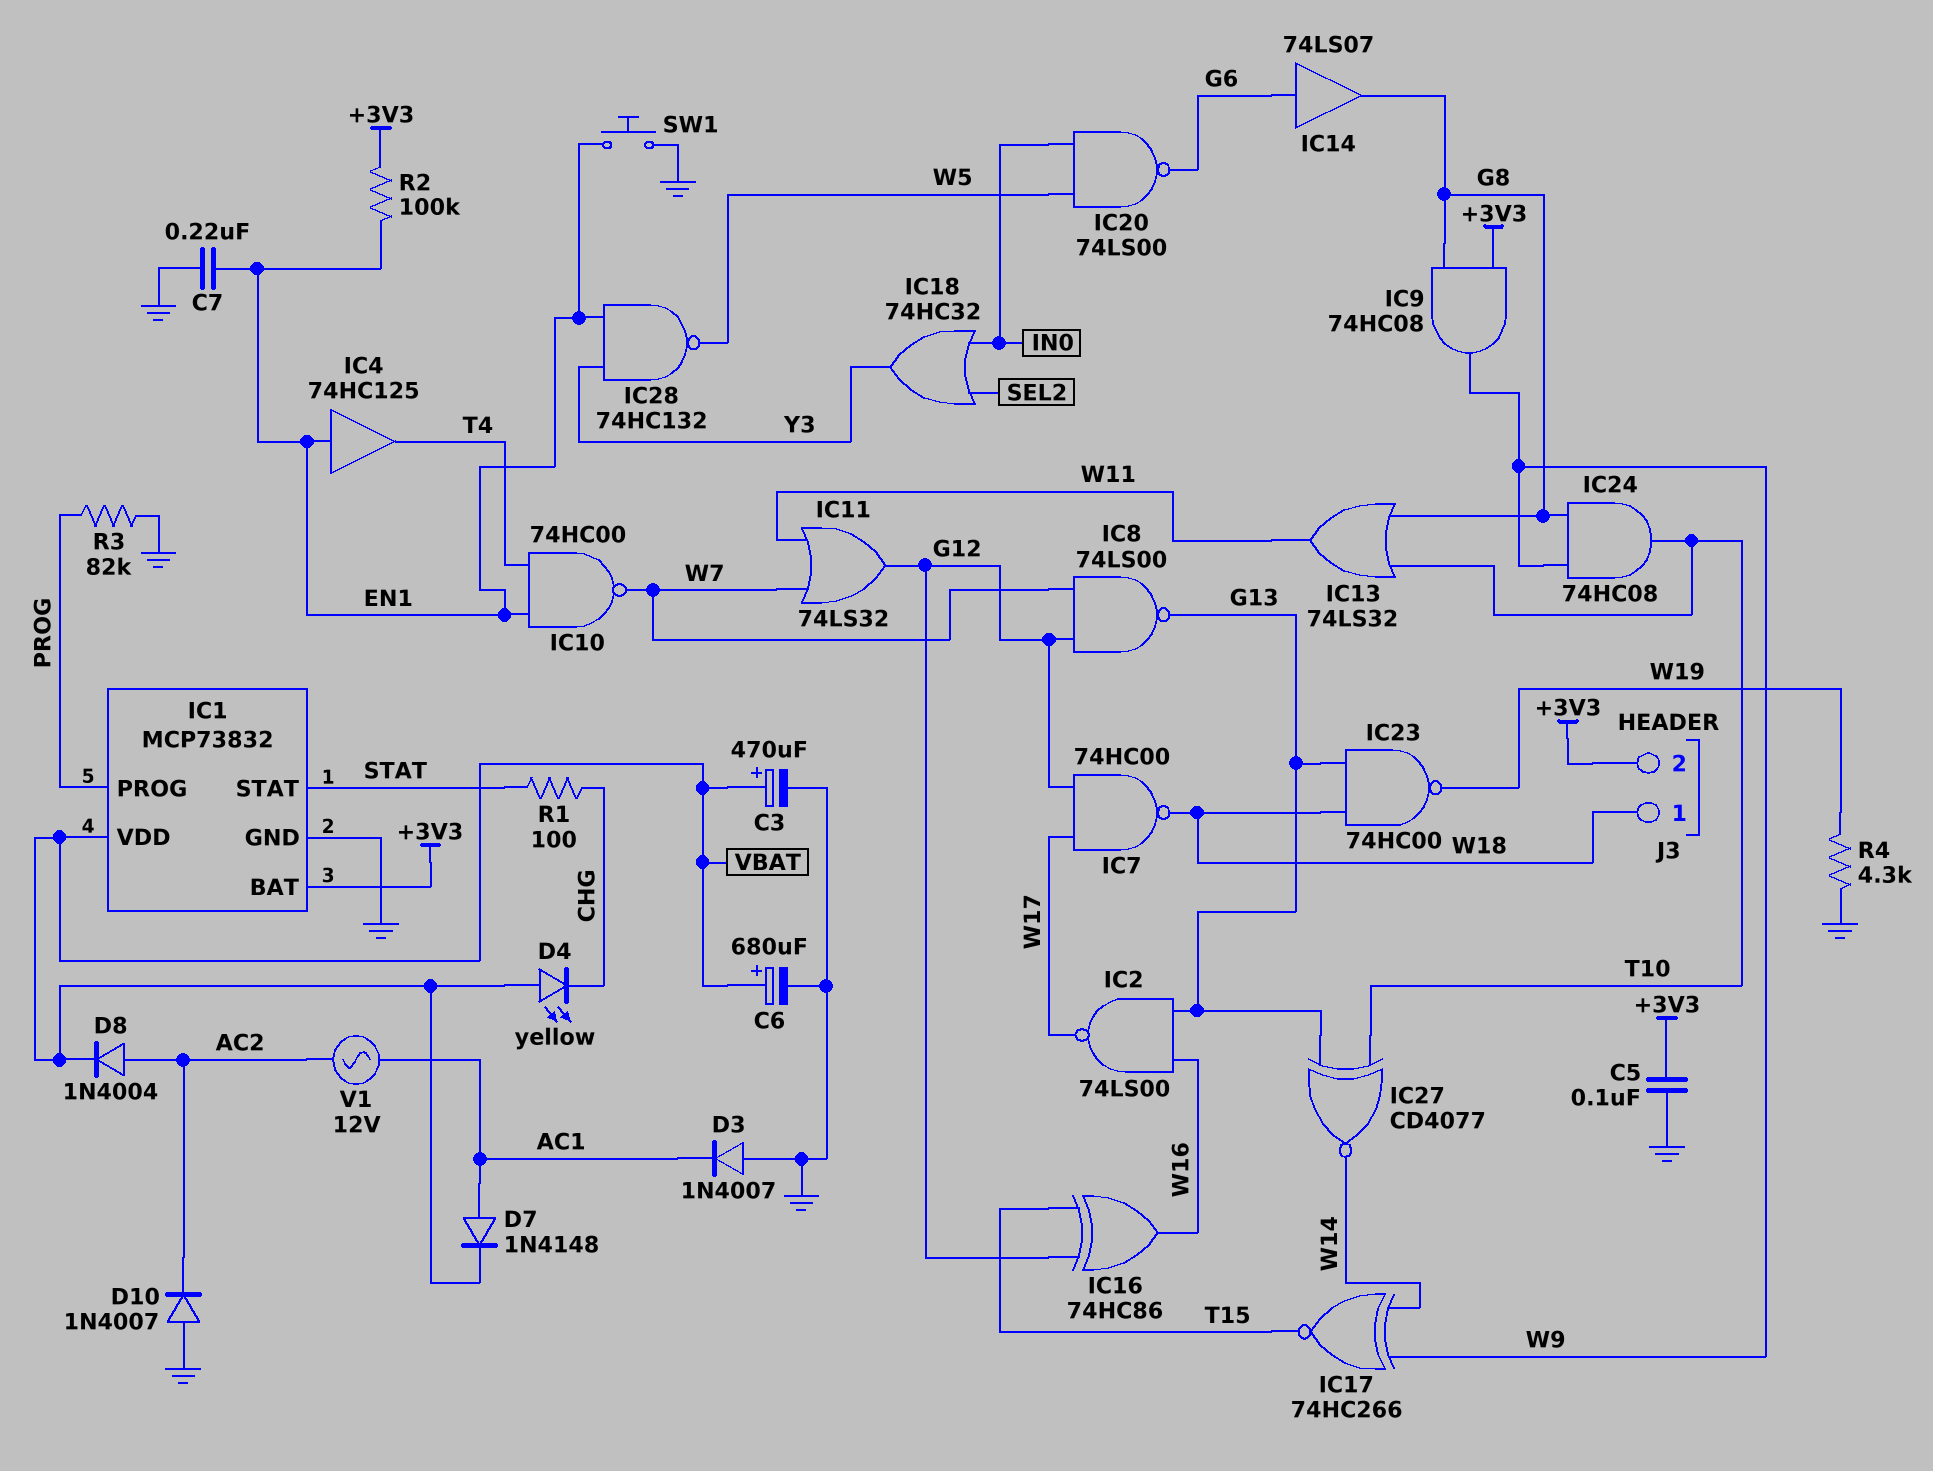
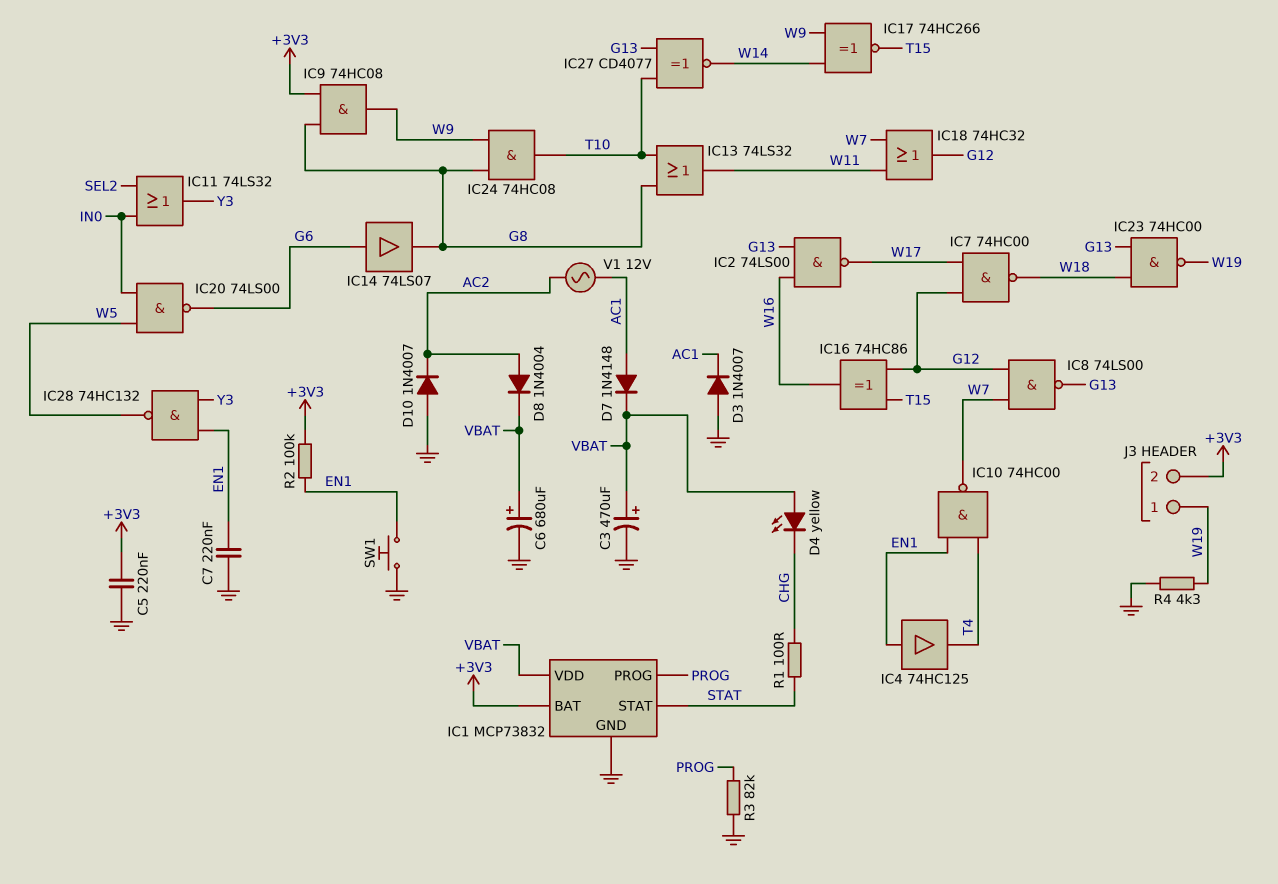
C5: 100nF (+3V3, GND) -> 220nF (+3V3, GND)
IC11: OR 74LS32 (in W7, in W11, out G12) -> OR 74LS32 (in IN0, in SEL2, out Y3)
IC18: OR 74HC32 (in IN0, in SEL2, out Y3) -> OR 74HC32 (in W7, in W11, out G12)
J3 pin 1: W18 -> W19

